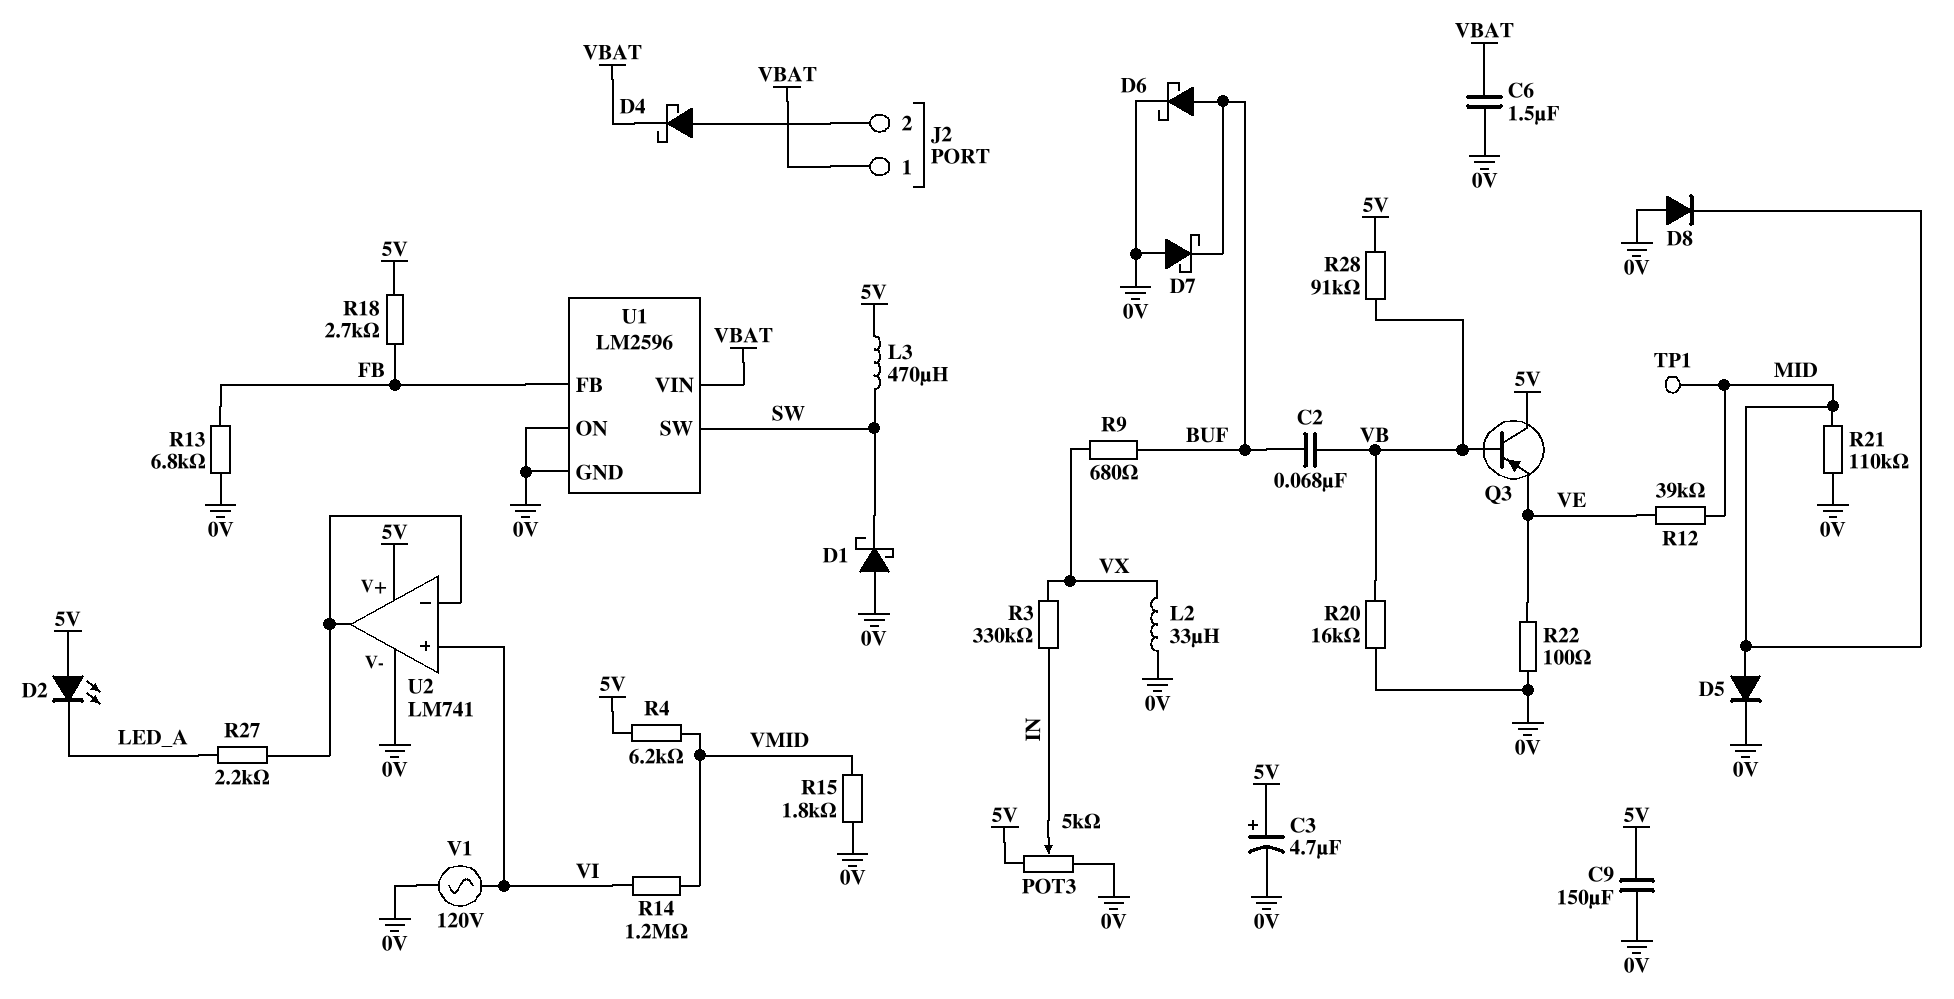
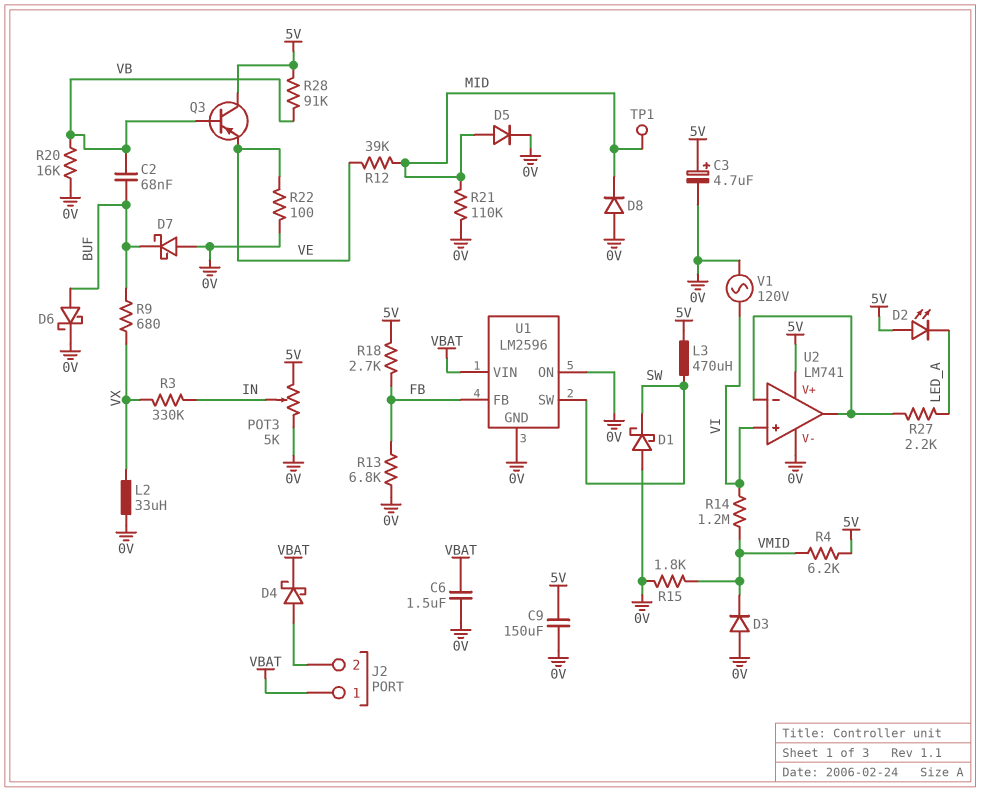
D3: none -> diode (A 0V, K VMID)

